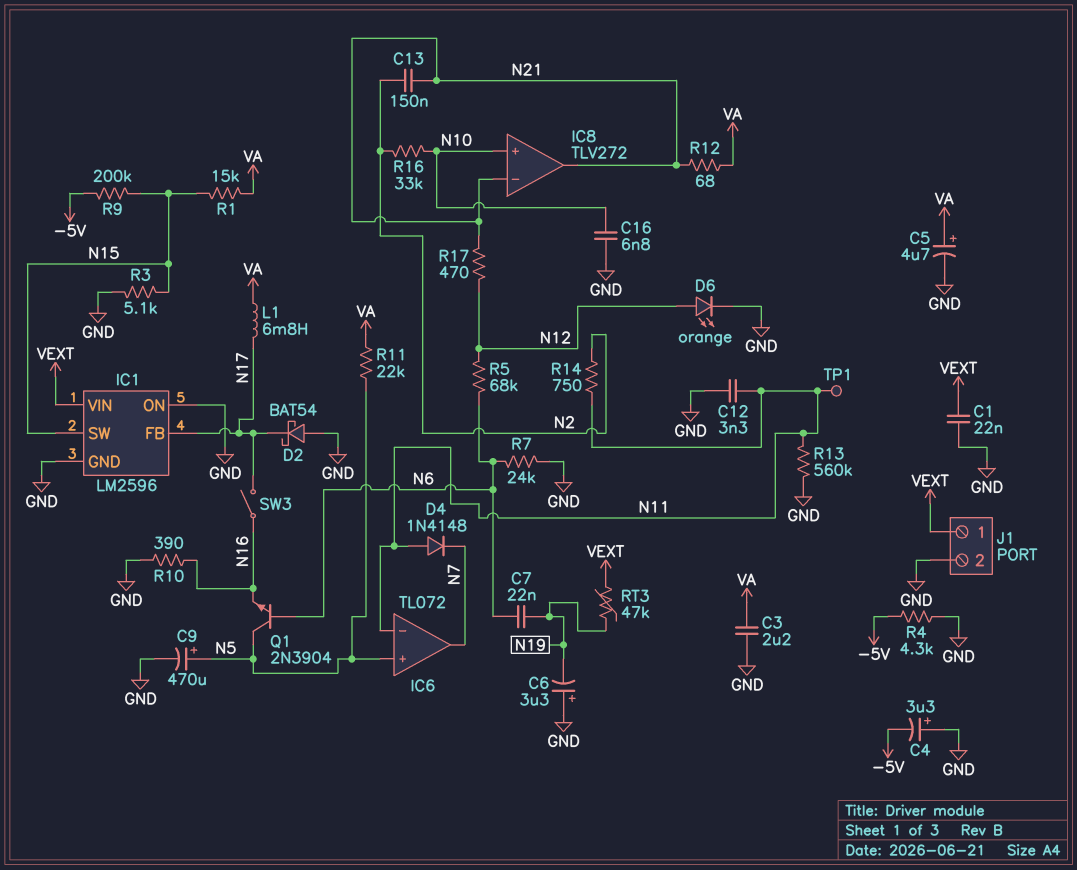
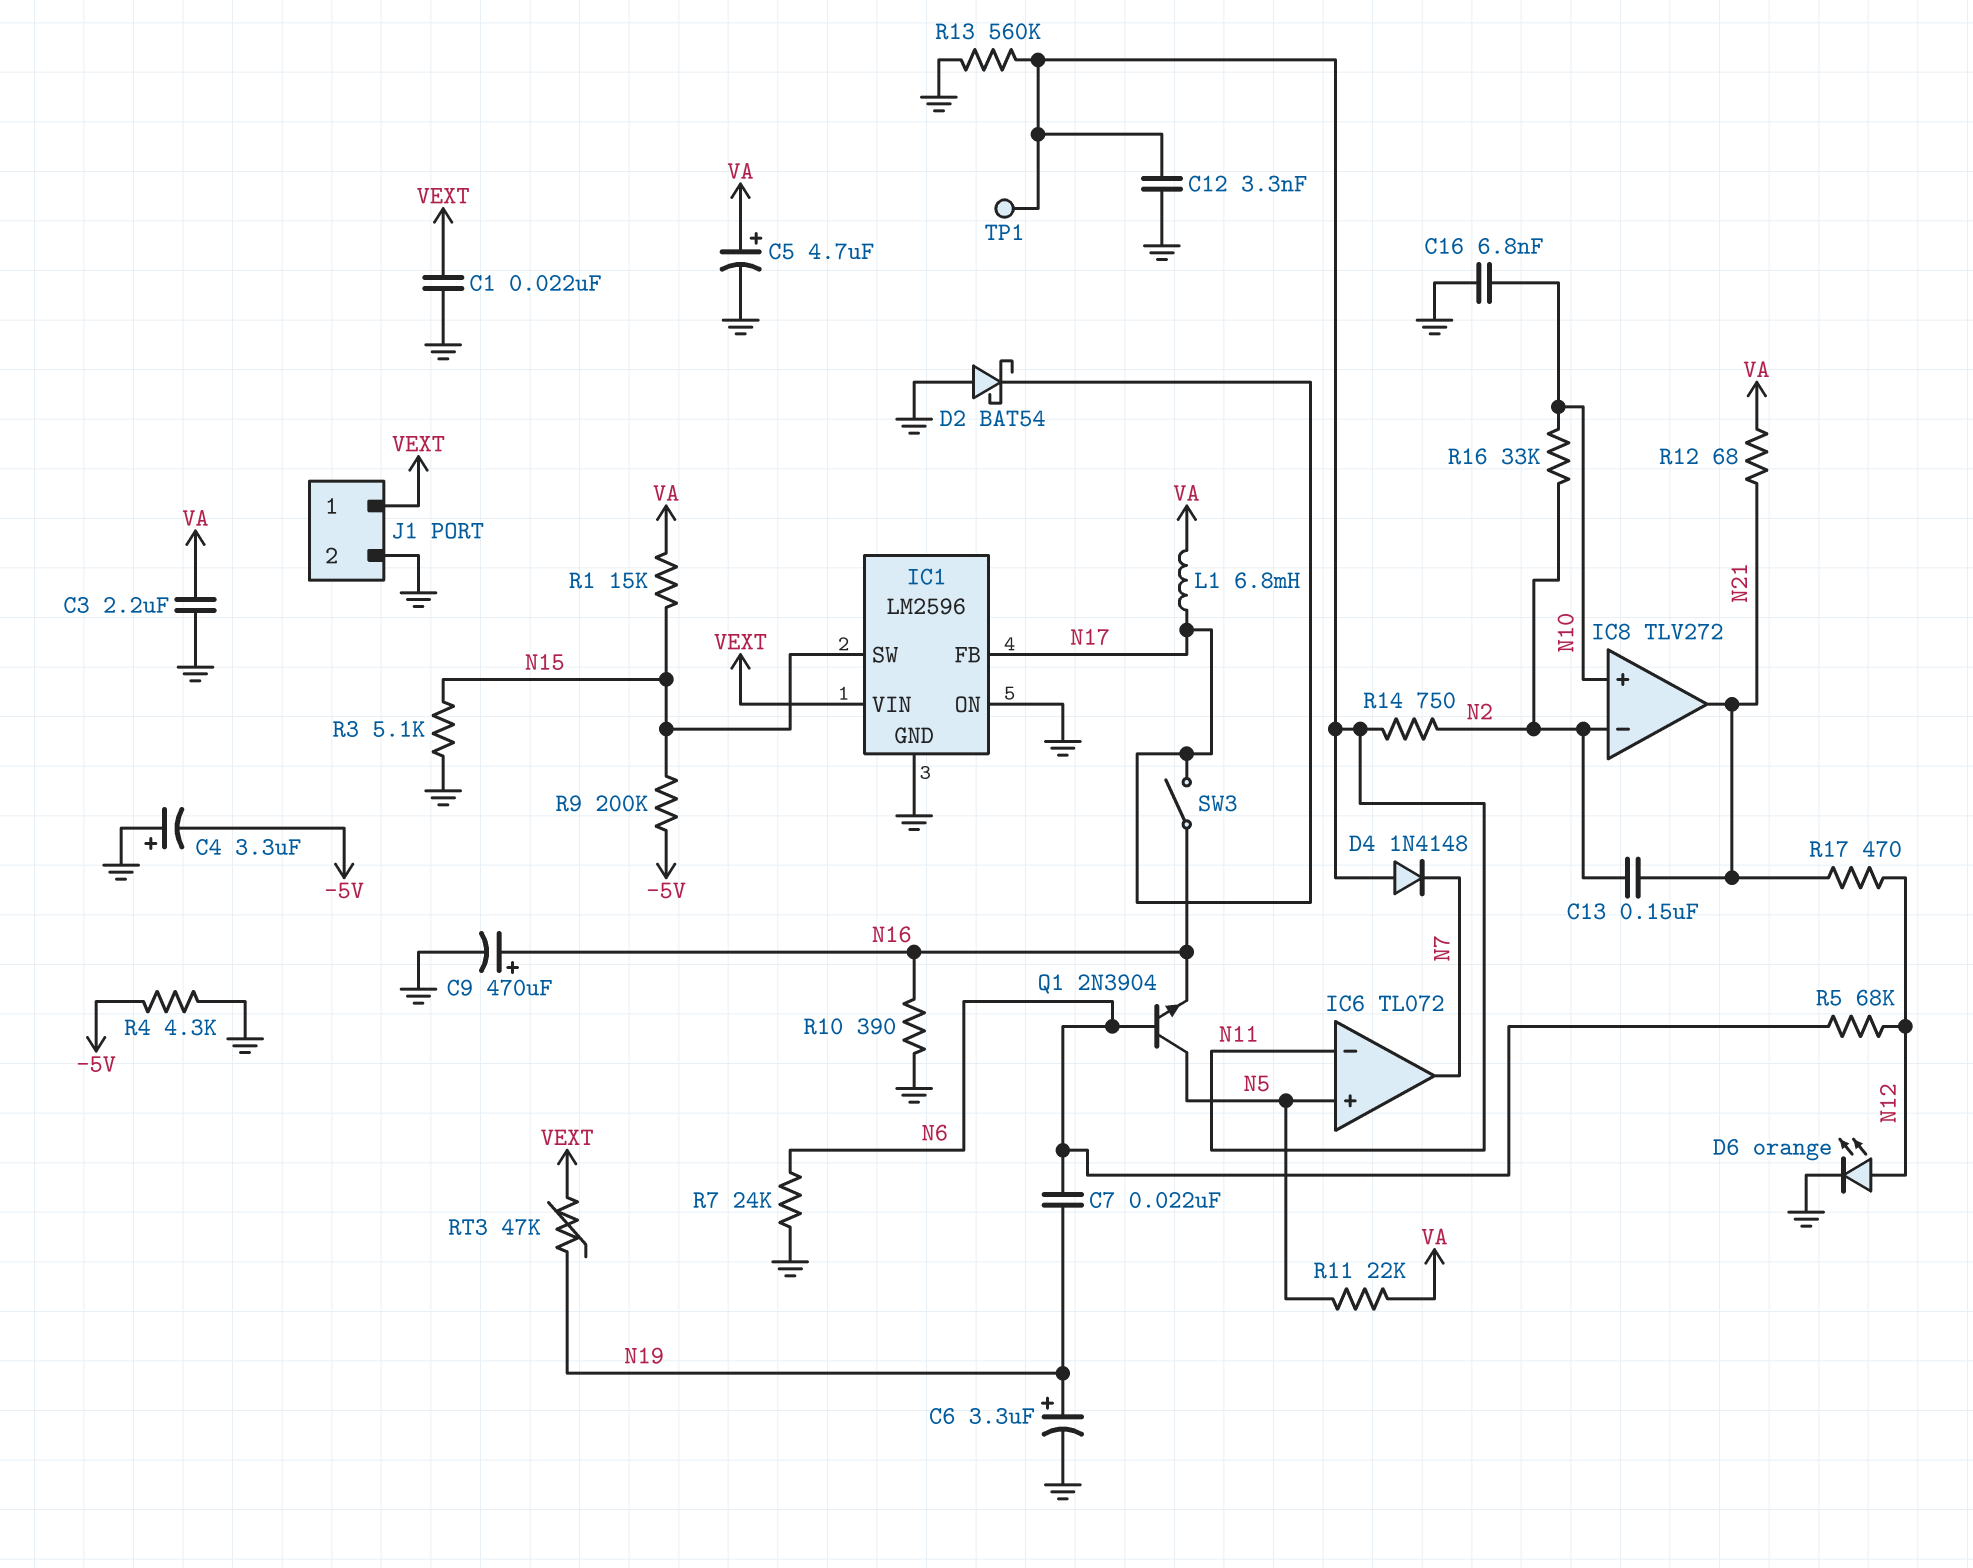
C6: 3.3uF (plus GND, minus N19) -> 3.3uF (plus N19, minus GND)
C9: 470uF (plus N5, minus GND) -> 470uF (plus N16, minus GND)
IC8 pin in-: N21 -> N2

